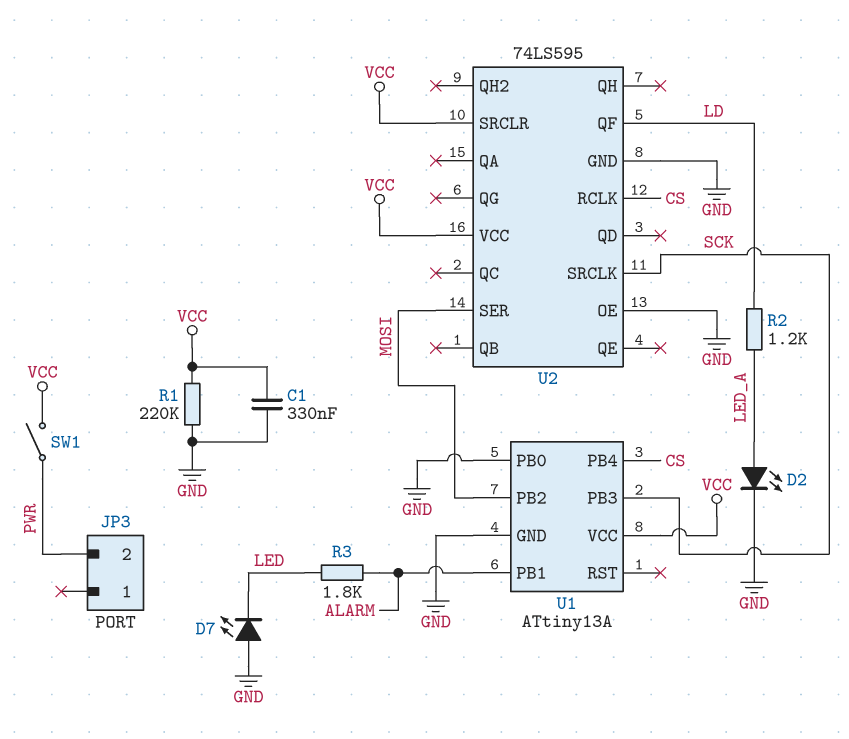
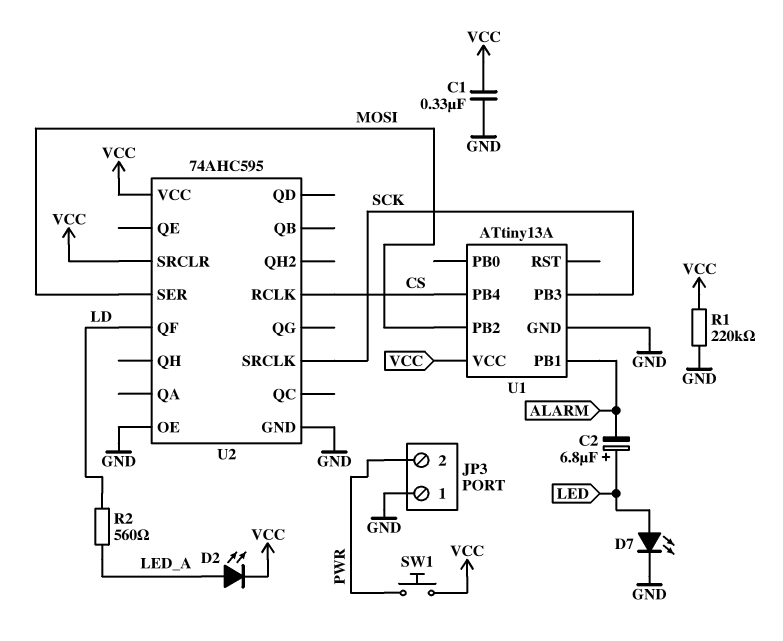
C2: none -> 6.8uF (plus LED, minus ALARM)
D2: LED (A LED_A, K GND) -> LED (A LED_A, K VCC)
D7: LED (A GND, K LED) -> LED (A LED, K GND)
JP3 pin 1: none -> GND
R2: 1.2k (LD, LED_A) -> 560 (LD, LED_A)
R3: 1.8k (ALARM, LED) -> none
SW1: switch (PWR, VCC) -> button (PWR, VCC)
U1 pin PB0: GND -> none
U2: 74LS595 -> 74AHC595

